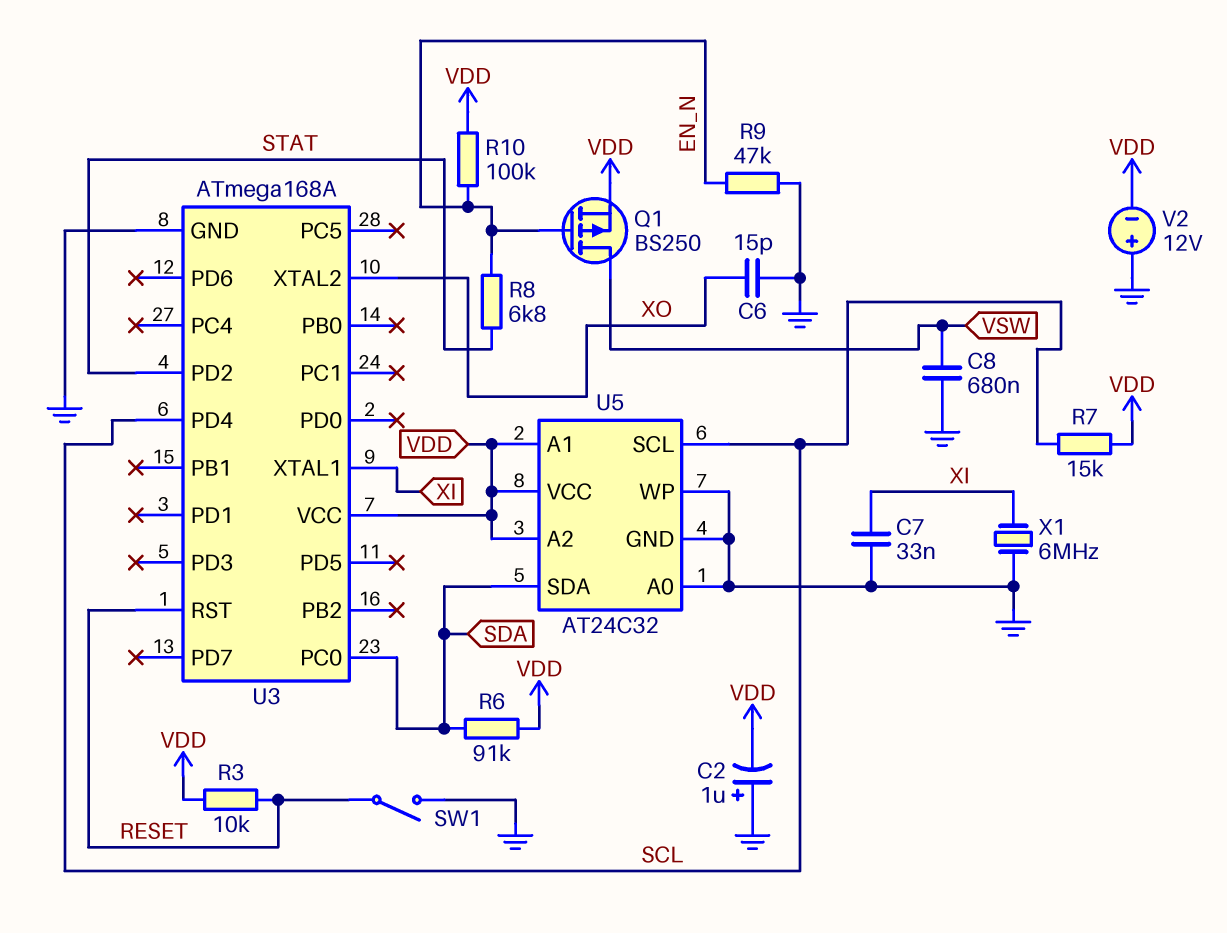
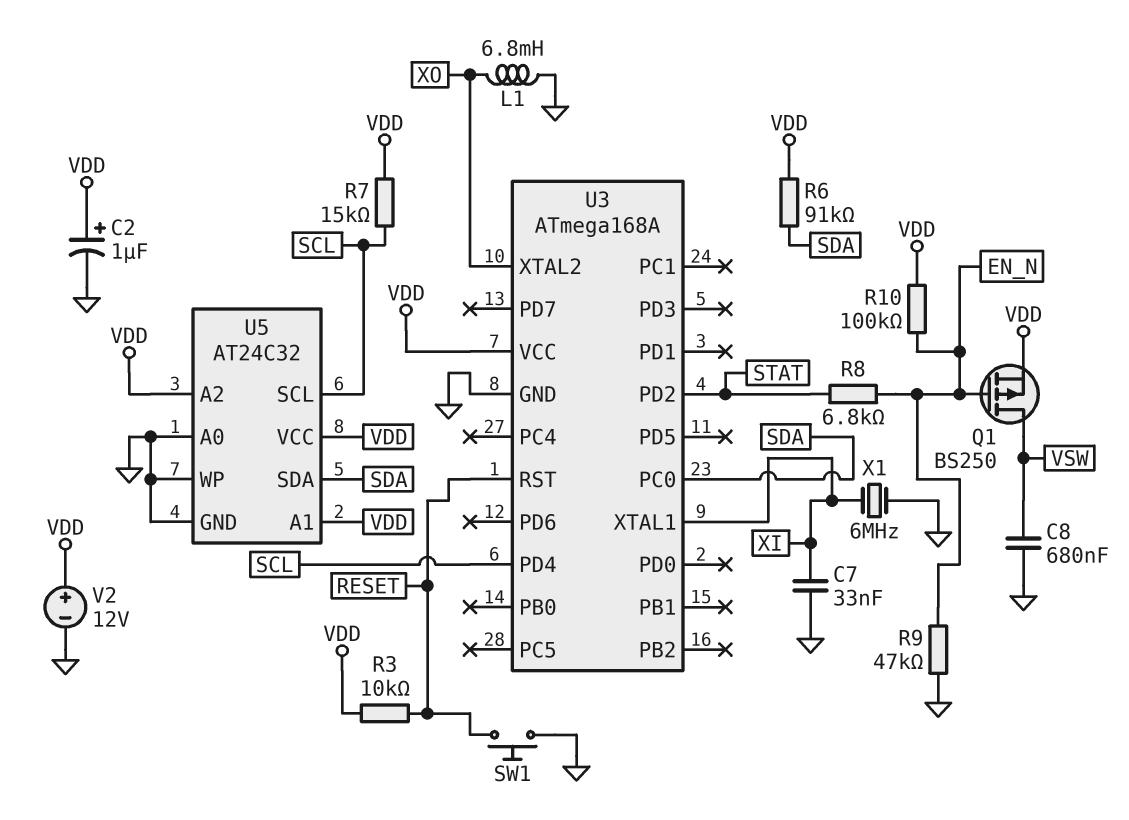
C2: 1uF (plus GND, minus VDD) -> 1uF (plus VDD, minus GND)
C6: 15pF (GND, XO) -> none
L1: none -> 6.8mH (GND, XO)
SW1: switch (GND, RESET) -> button (GND, RESET)
V2: 12V (plus GND, minus VDD) -> 12V (plus VDD, minus GND)

